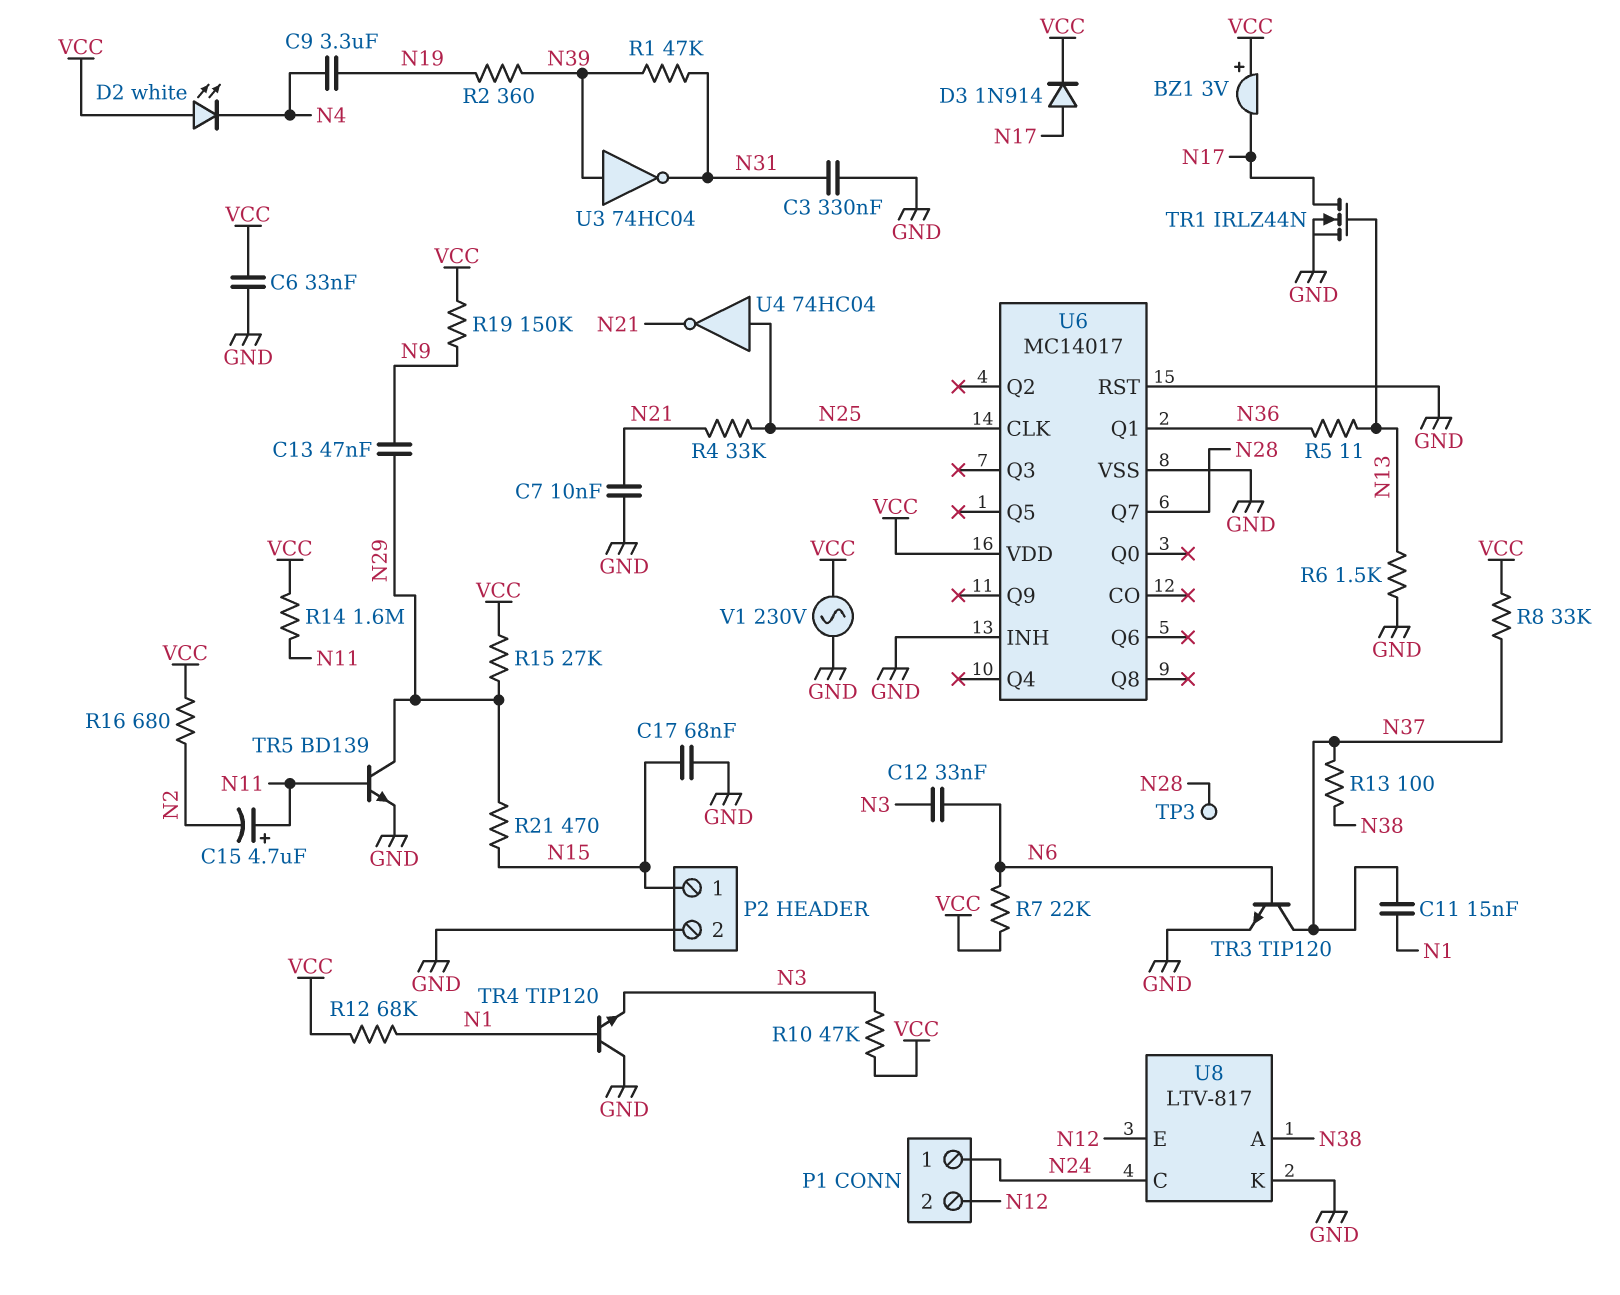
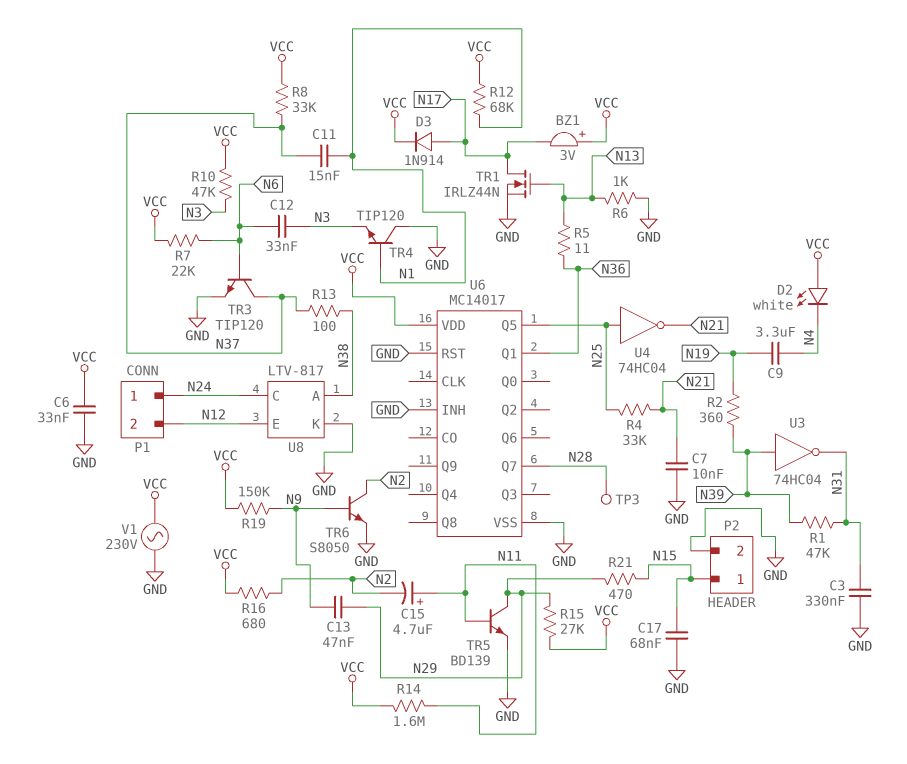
R6: 1.5k (GND, N13) -> 1k (GND, N13)
TR6: none -> NPN S8050 (B N9, C N2, E GND)
U6 pin CLK: N25 -> none
U6 pin Q5: none -> N25

